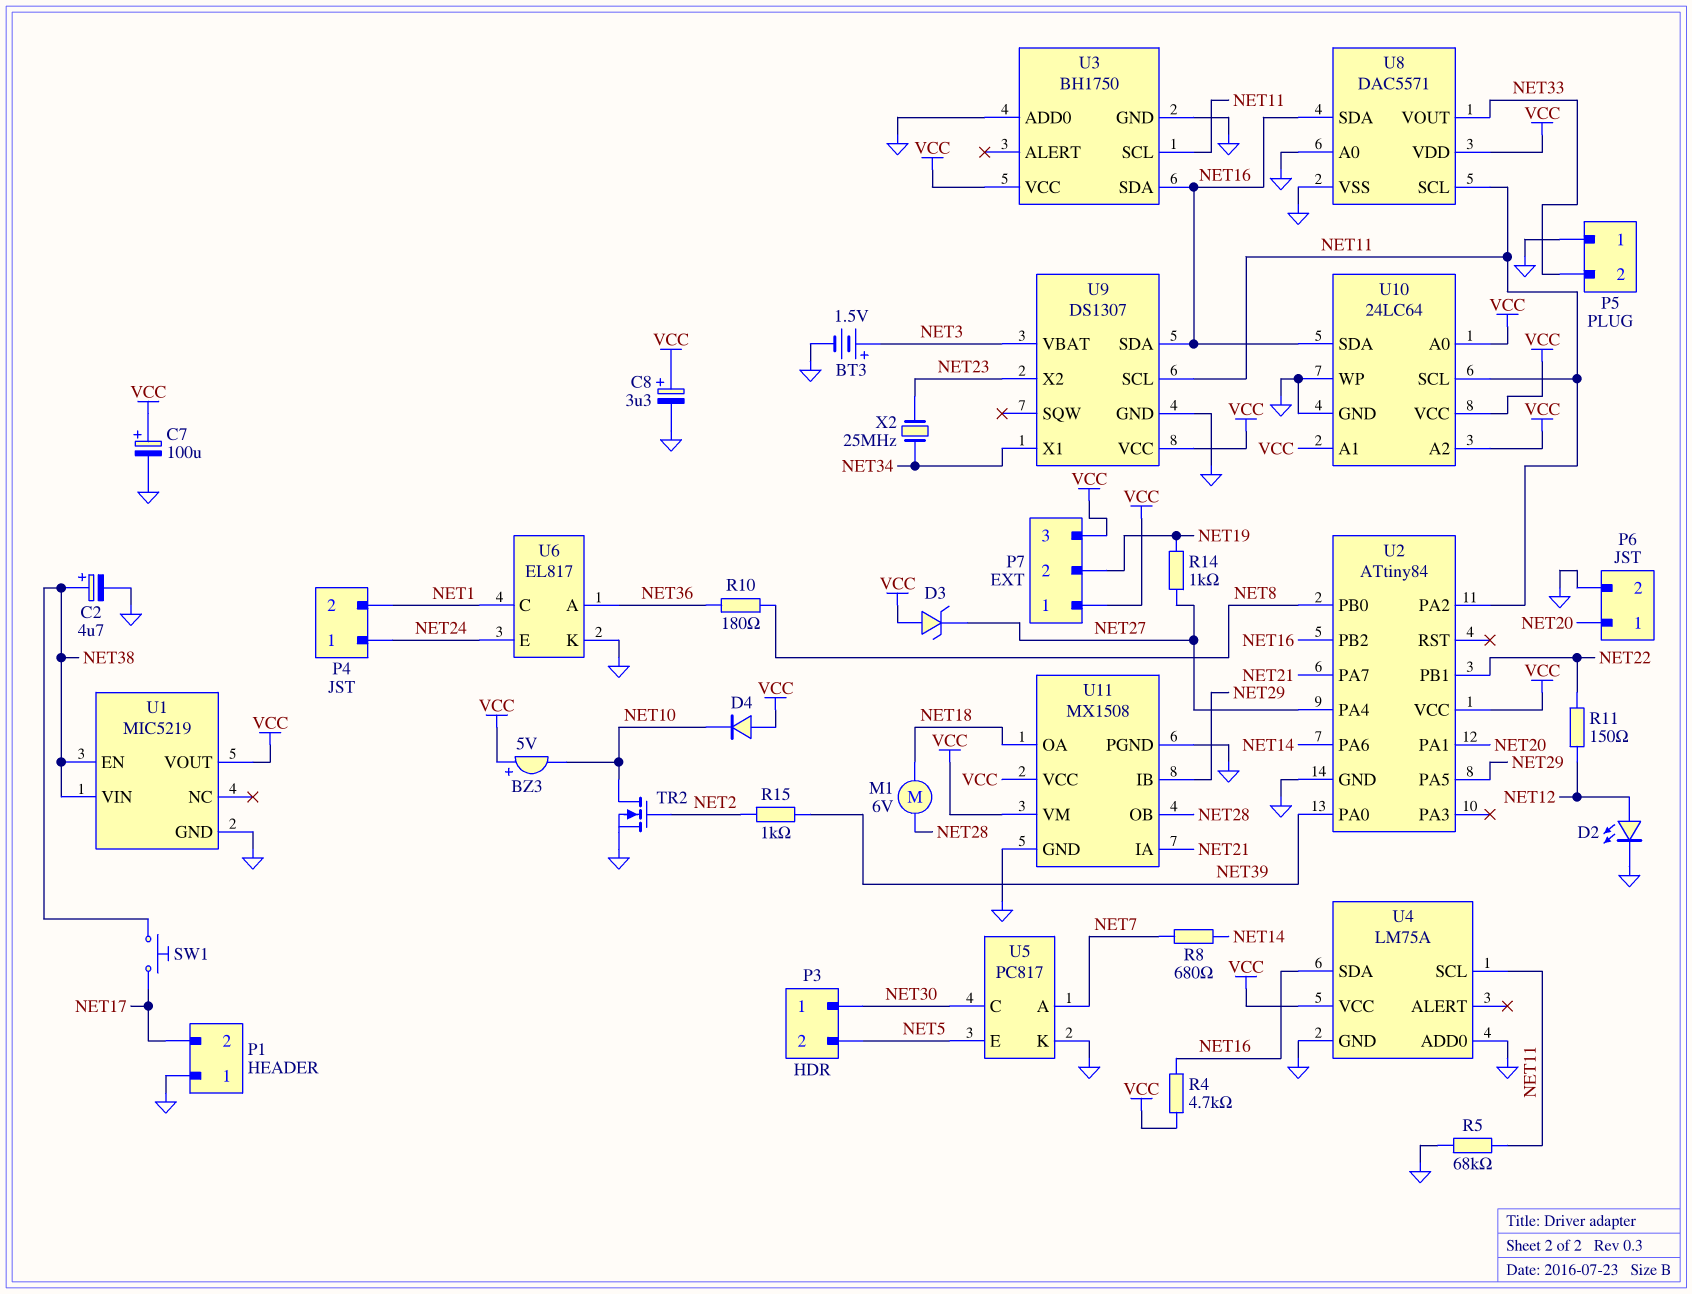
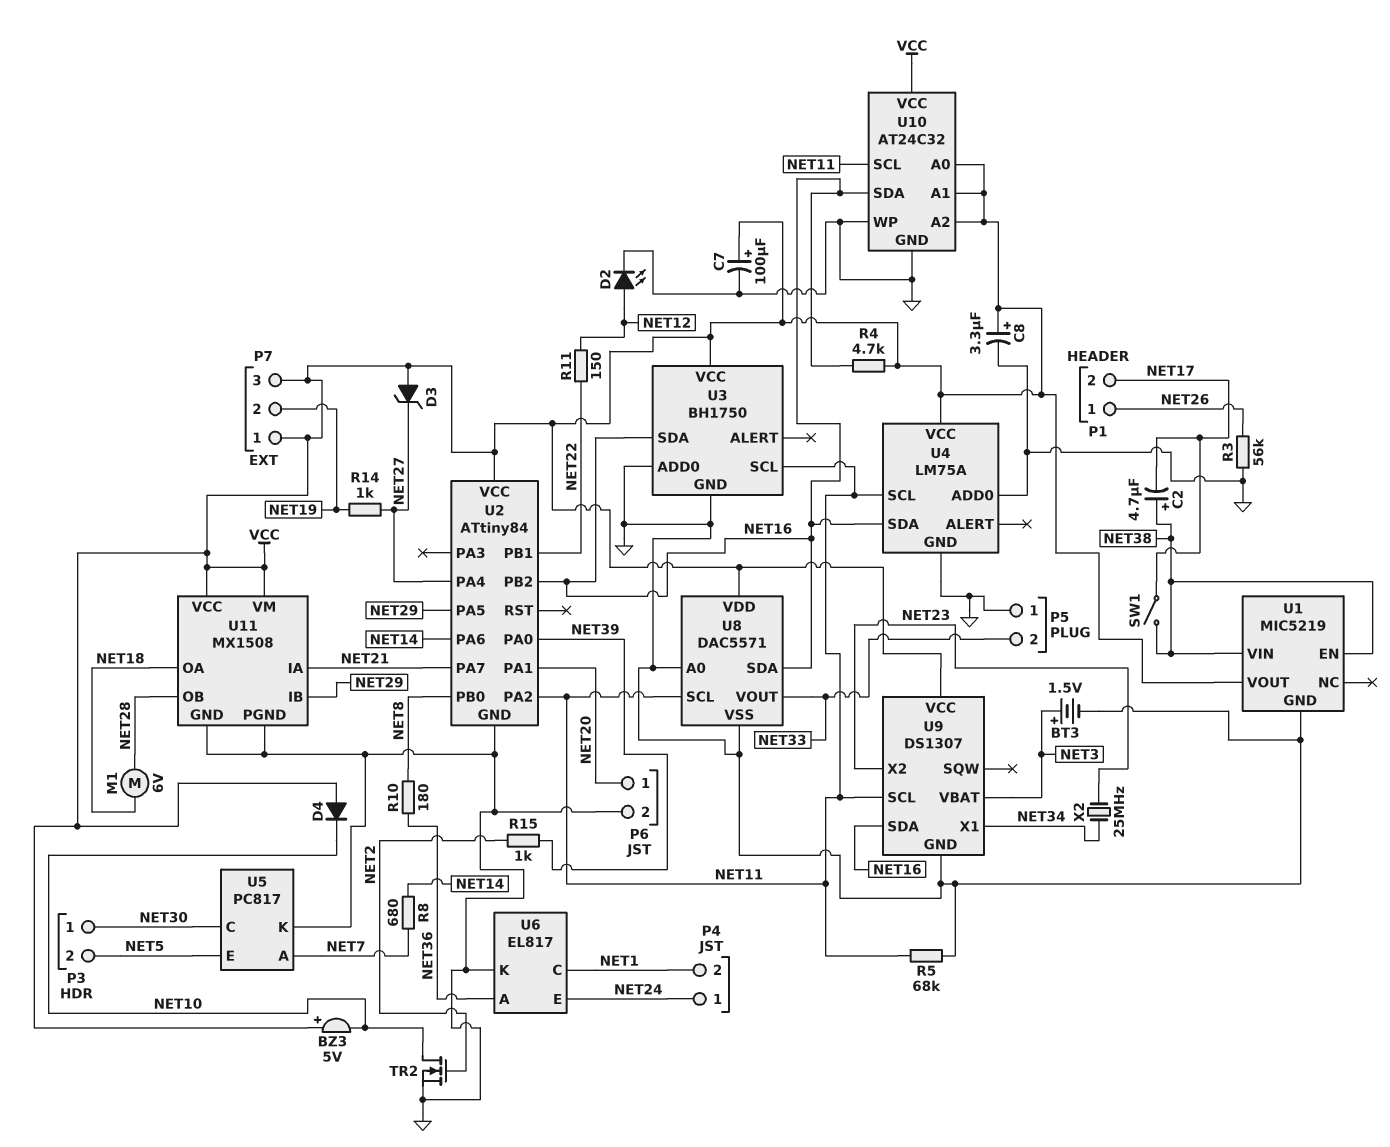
C2: 4.7uF (plus NET38, minus GND) -> 4.7uF (plus NET38, minus NET17)
P1 pin 1: GND -> NET26
R3: none -> 56k (GND, NET26)
SW1: button (NET17, NET38) -> switch (NET17, NET38)
U10: 24LC64 -> AT24C32

